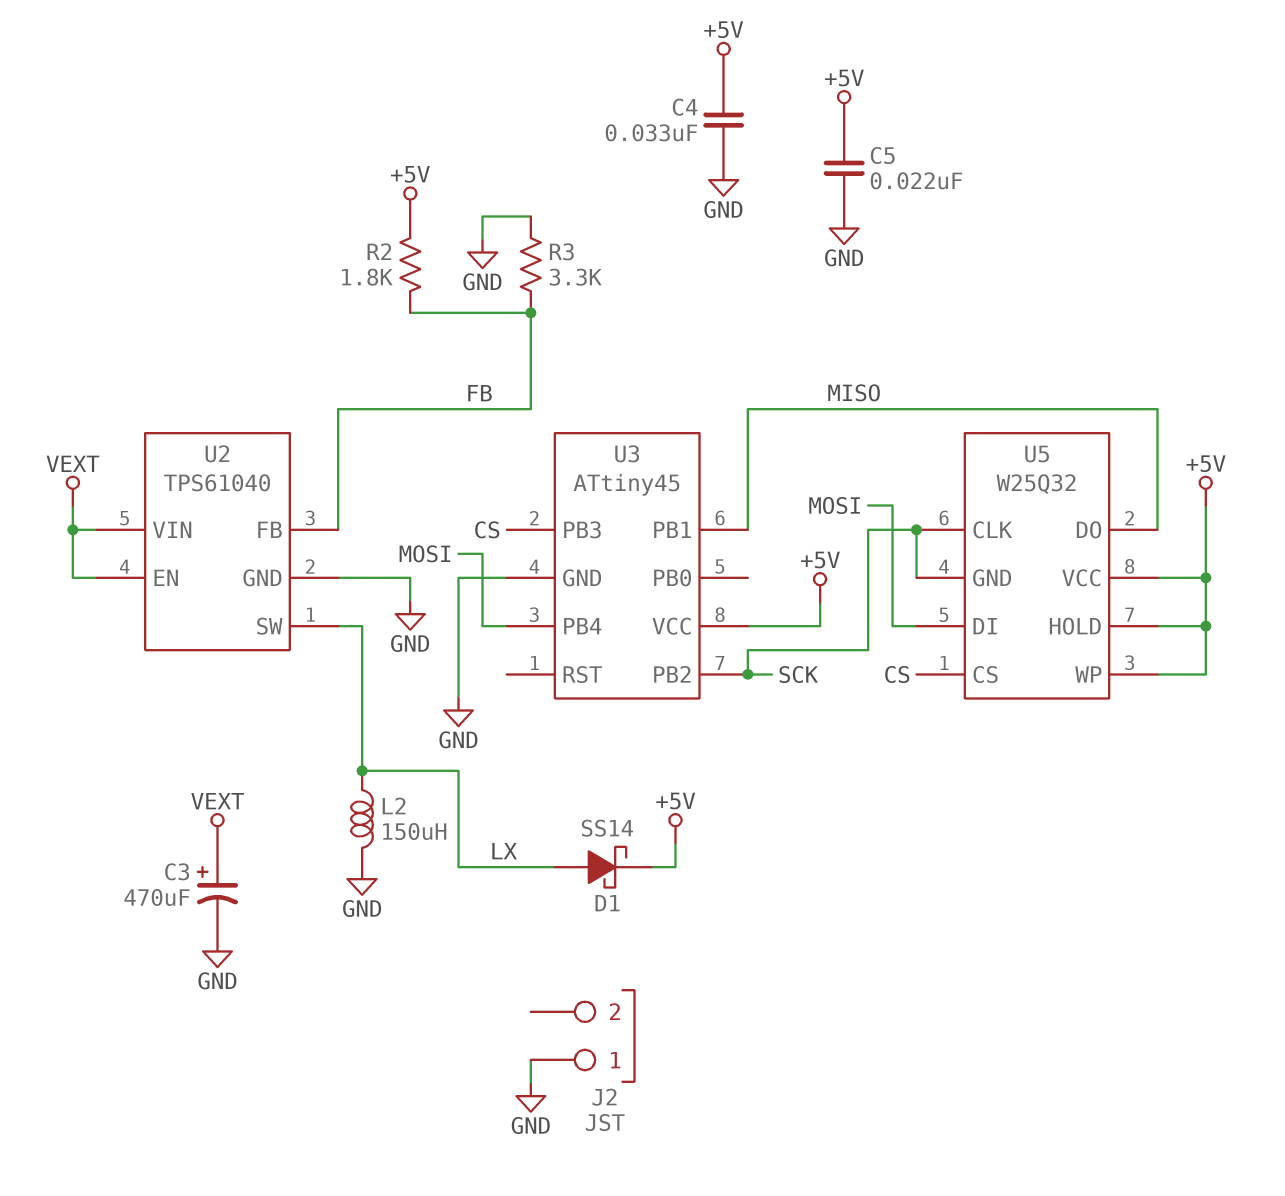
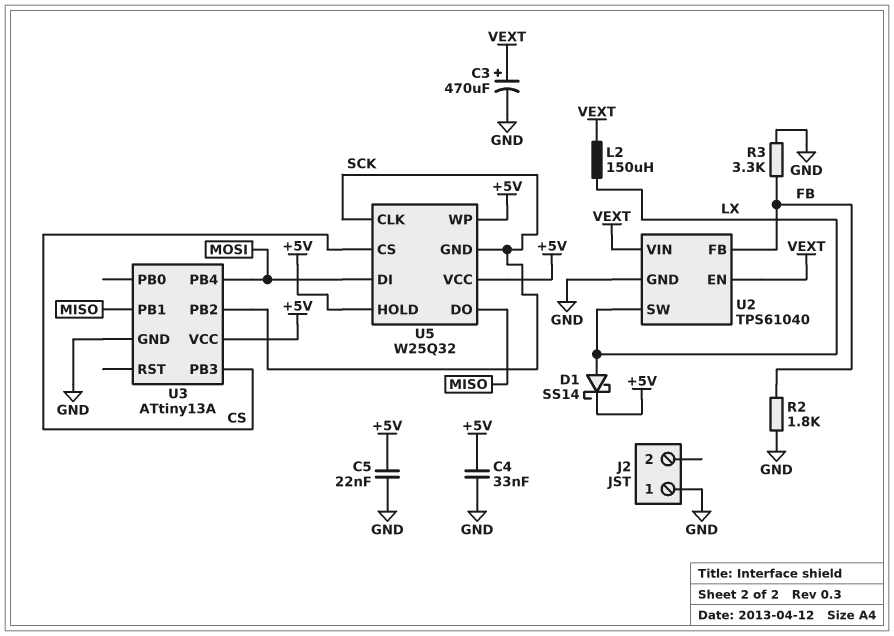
L2: 150uH (GND, LX) -> 150uH (LX, VEXT)
R2: 1.8k (+5V, FB) -> 1.8k (FB, GND)
U3: ATtiny45 -> ATtiny13A

